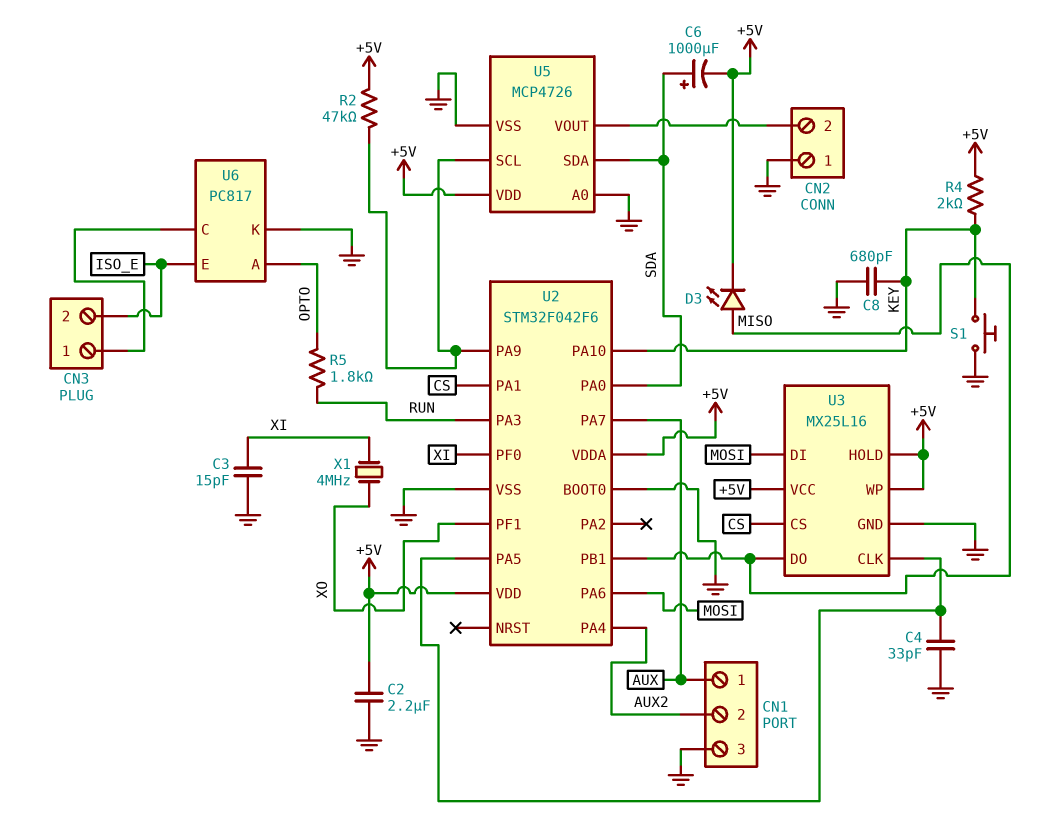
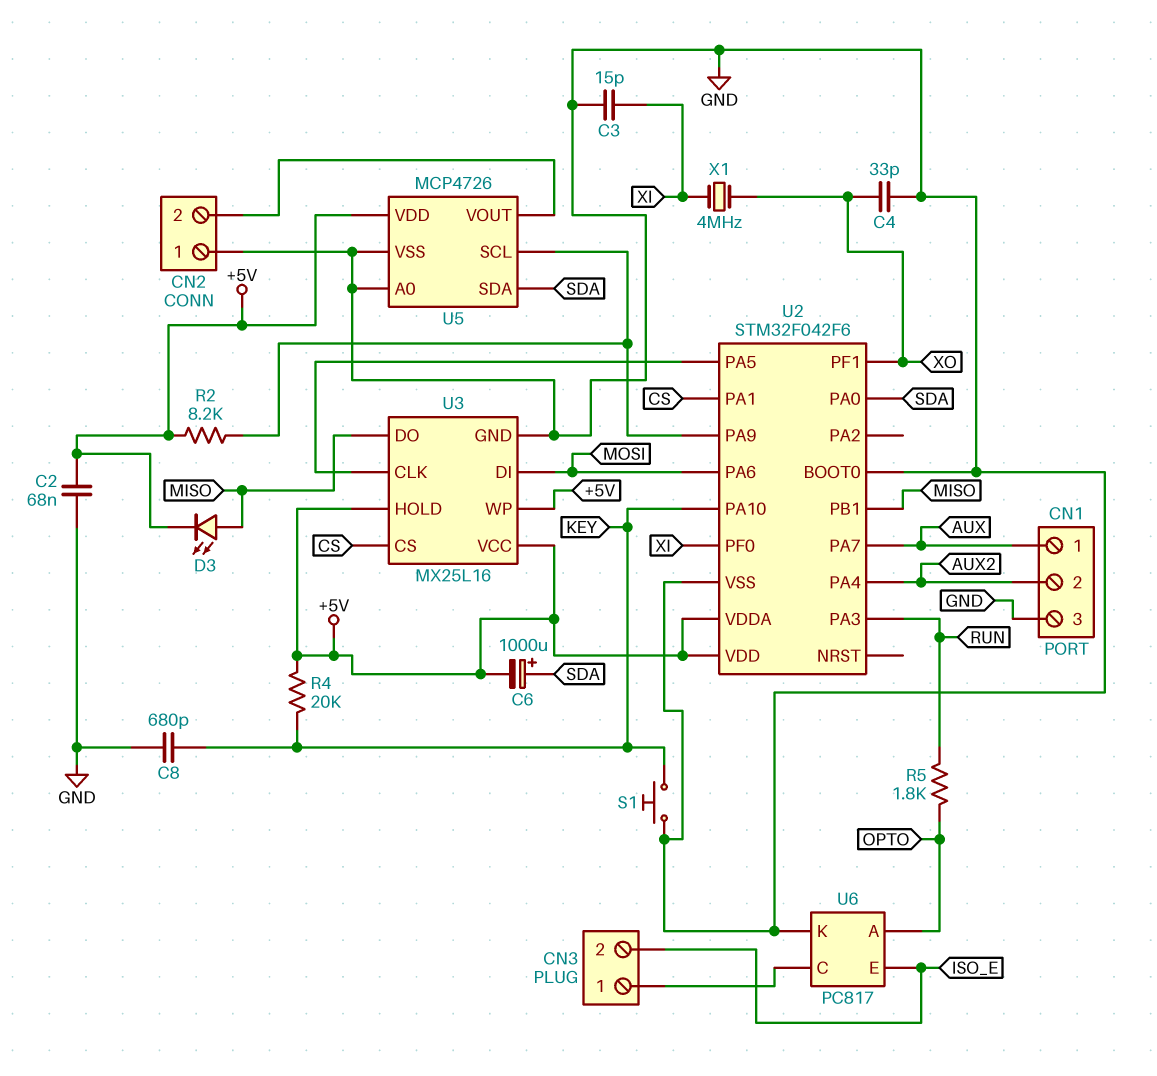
C2: 2.2uF (+5V, GND) -> 68nF (+5V, GND)
C4: 33pF (GND, U2/PA5) -> 33pF (GND, XO)
R2: 47k (+5V, U2/PA9) -> 8.2k (+5V, U2/PA9)
R4: 2k (+5V, KEY) -> 20k (+5V, KEY)

